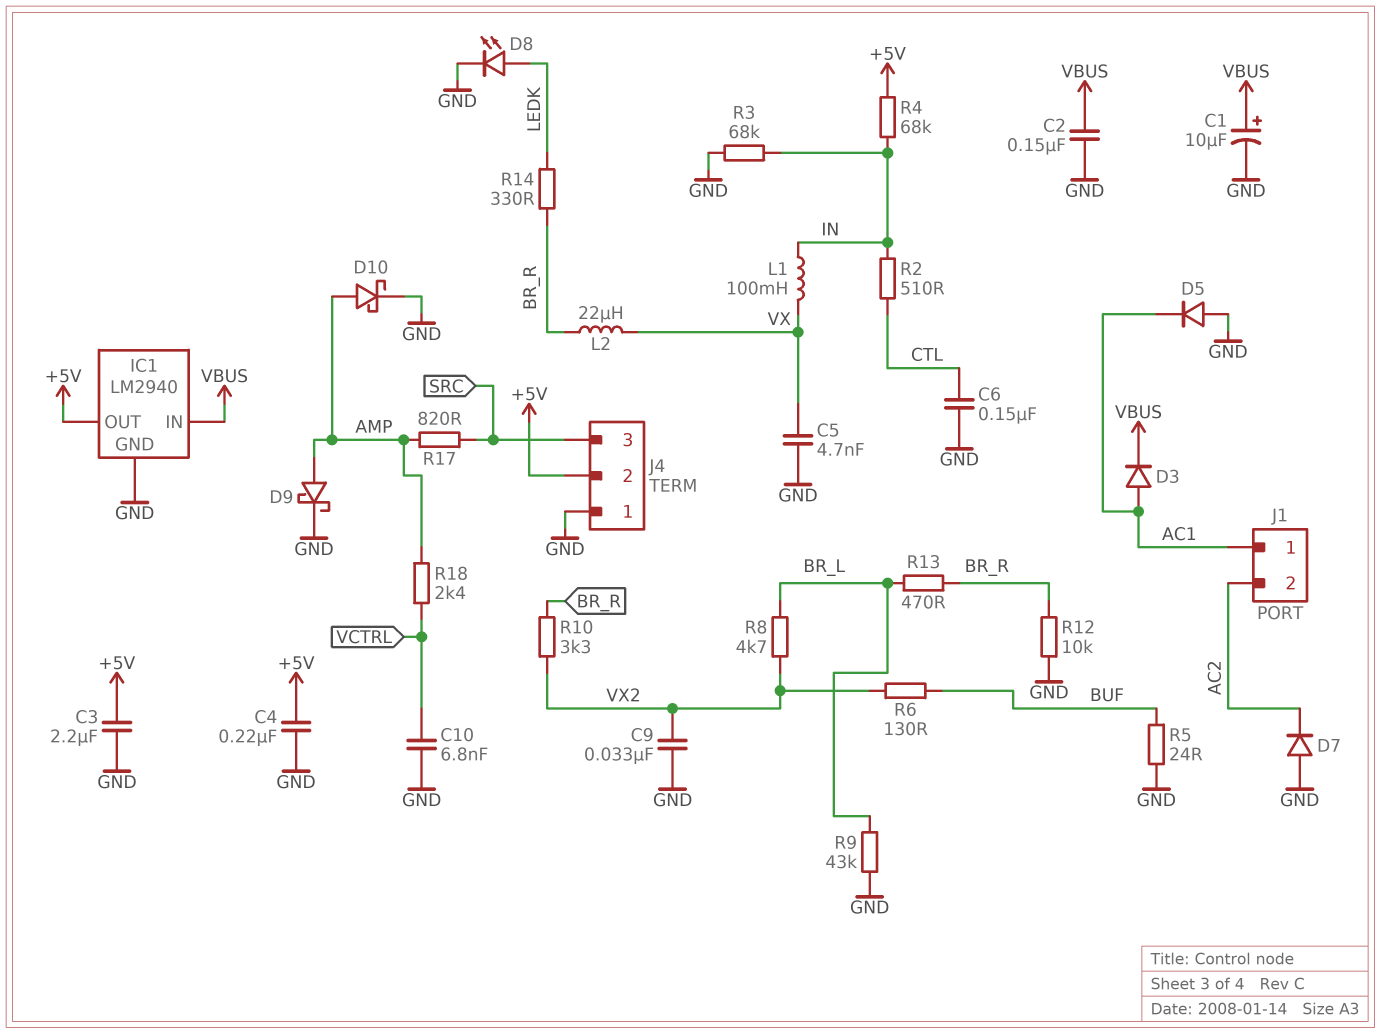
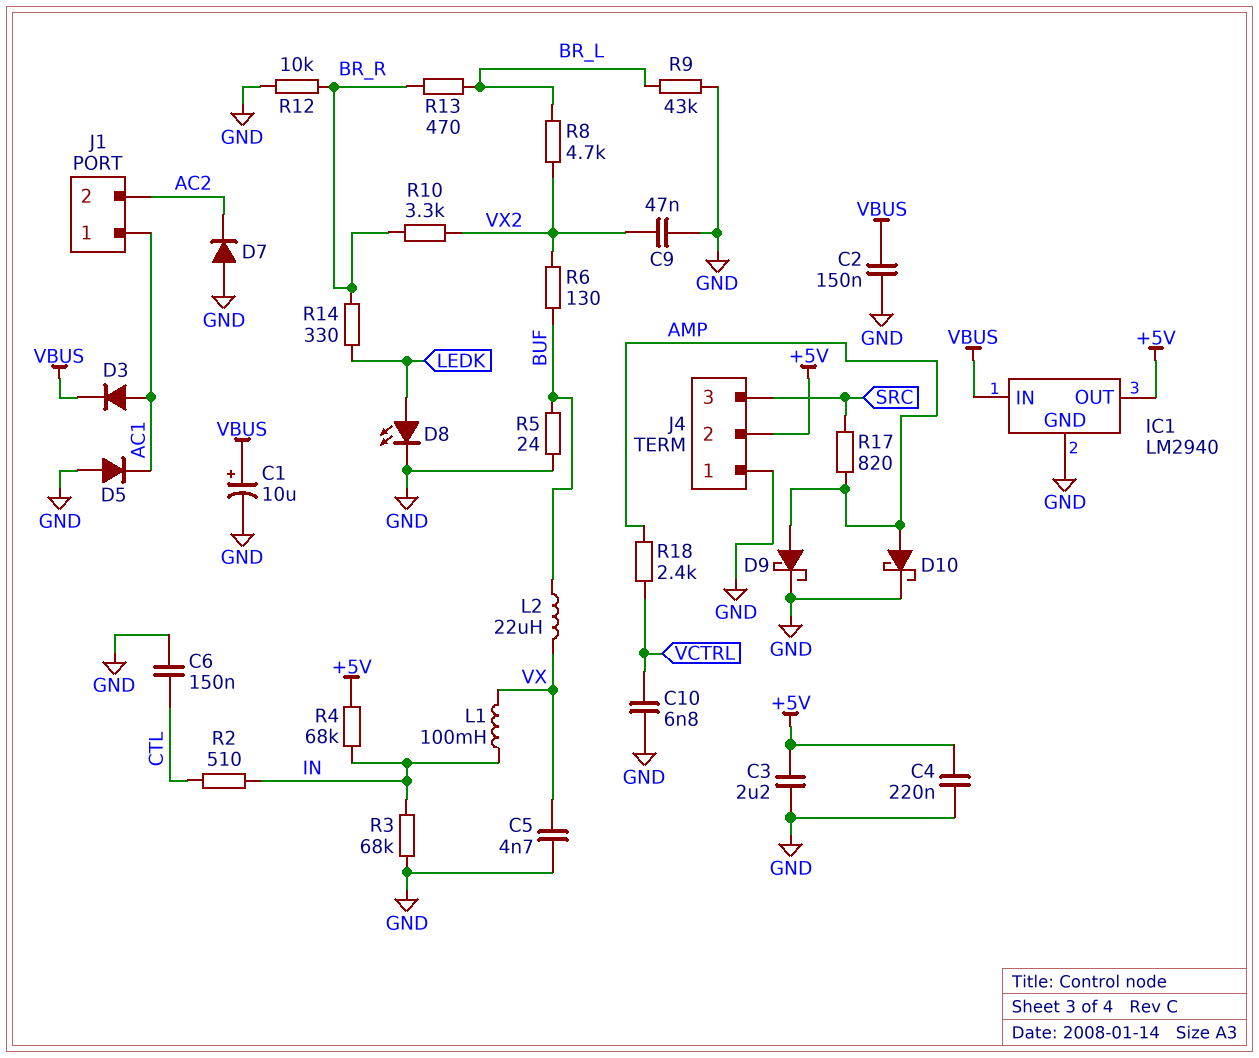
C9: 33nF (GND, VX2) -> 47nF (GND, VX2)
L2: 22uH (BR_R, VX) -> 22uH (BUF, VX)

